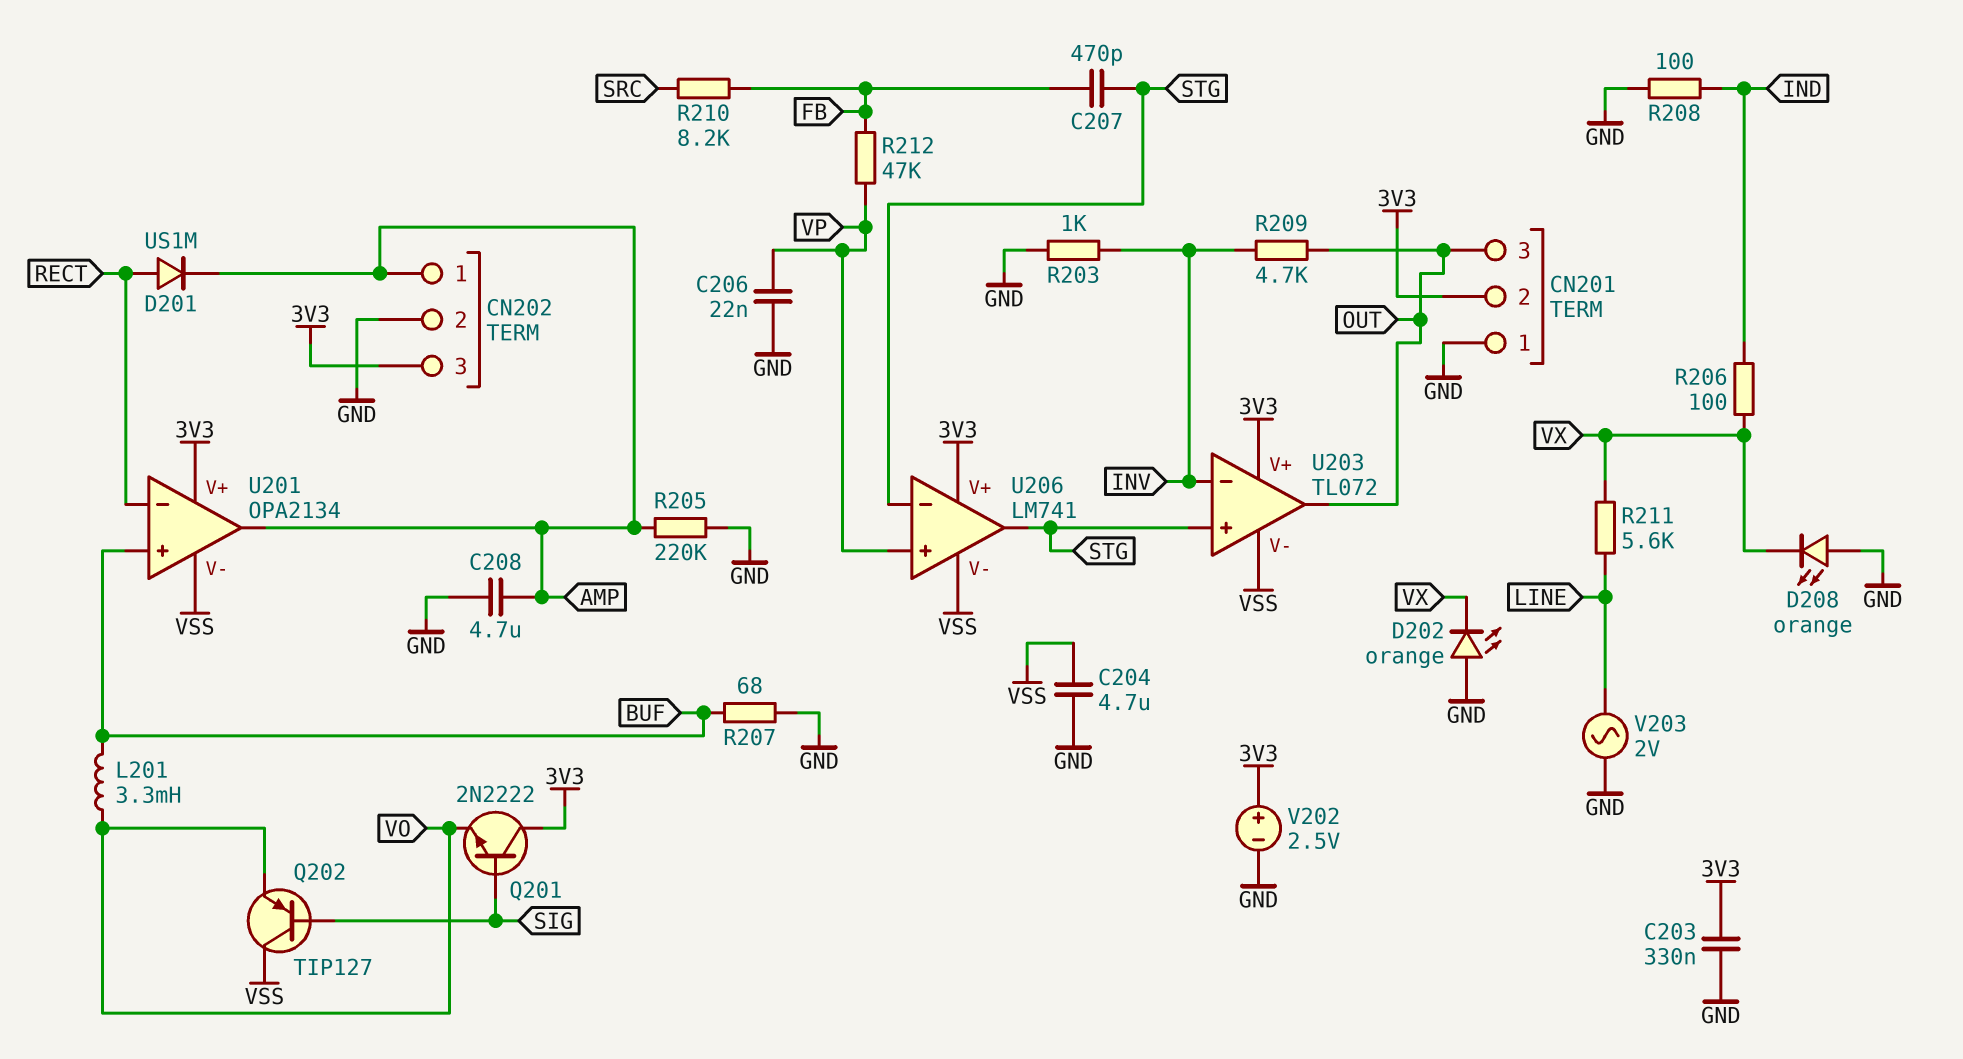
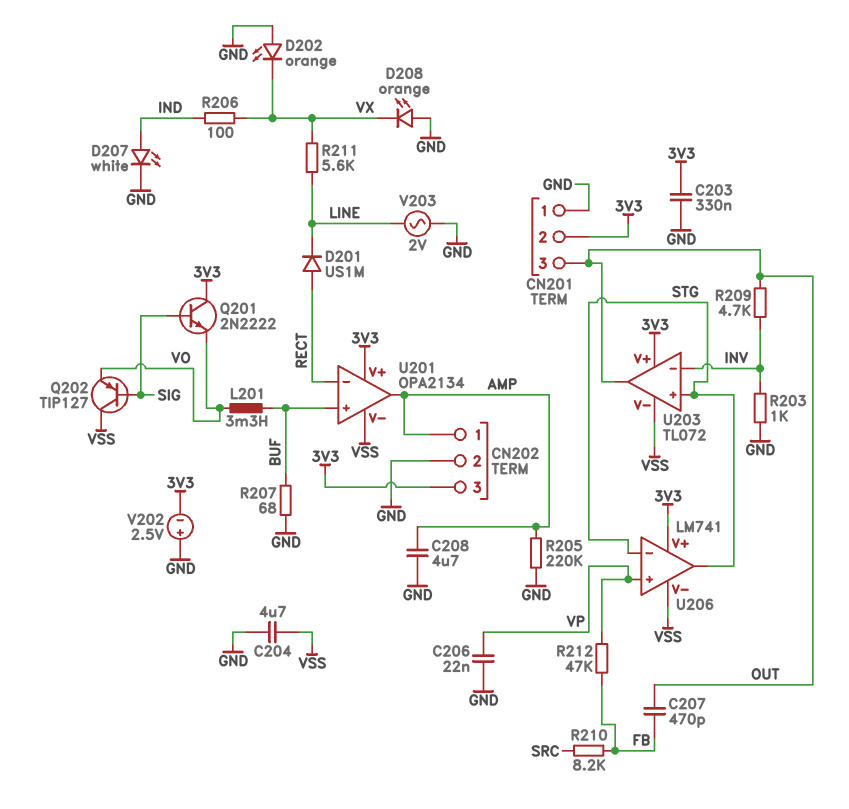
C207: 470pF (FB, STG) -> 470pF (FB, OUT)
D201: diode US1M (A RECT, K AMP) -> diode US1M (A RECT, K LINE)
D207: none -> LED white (A IND, K GND)
R208: 100 (GND, IND) -> none
V202: 2.5V (plus 3V3, minus GND) -> 2.5V (plus GND, minus 3V3)

